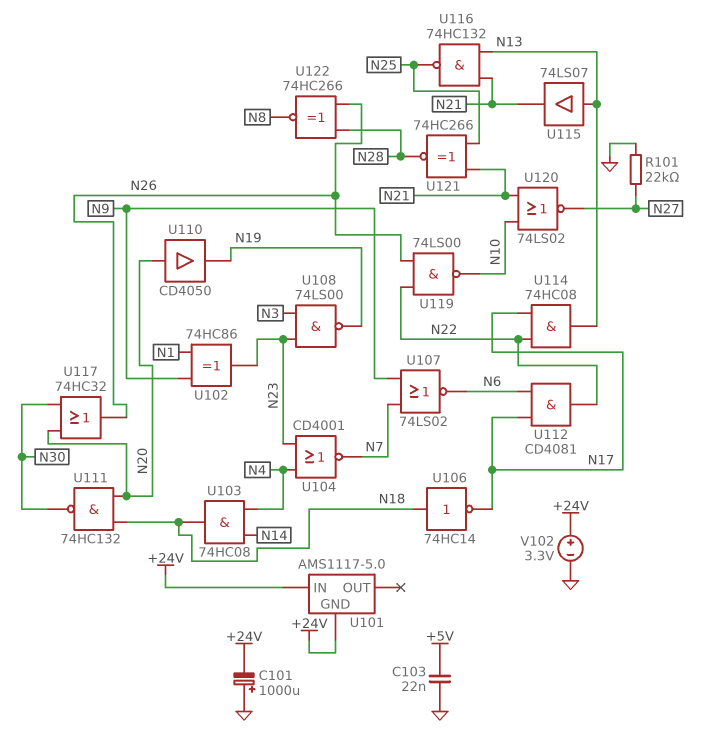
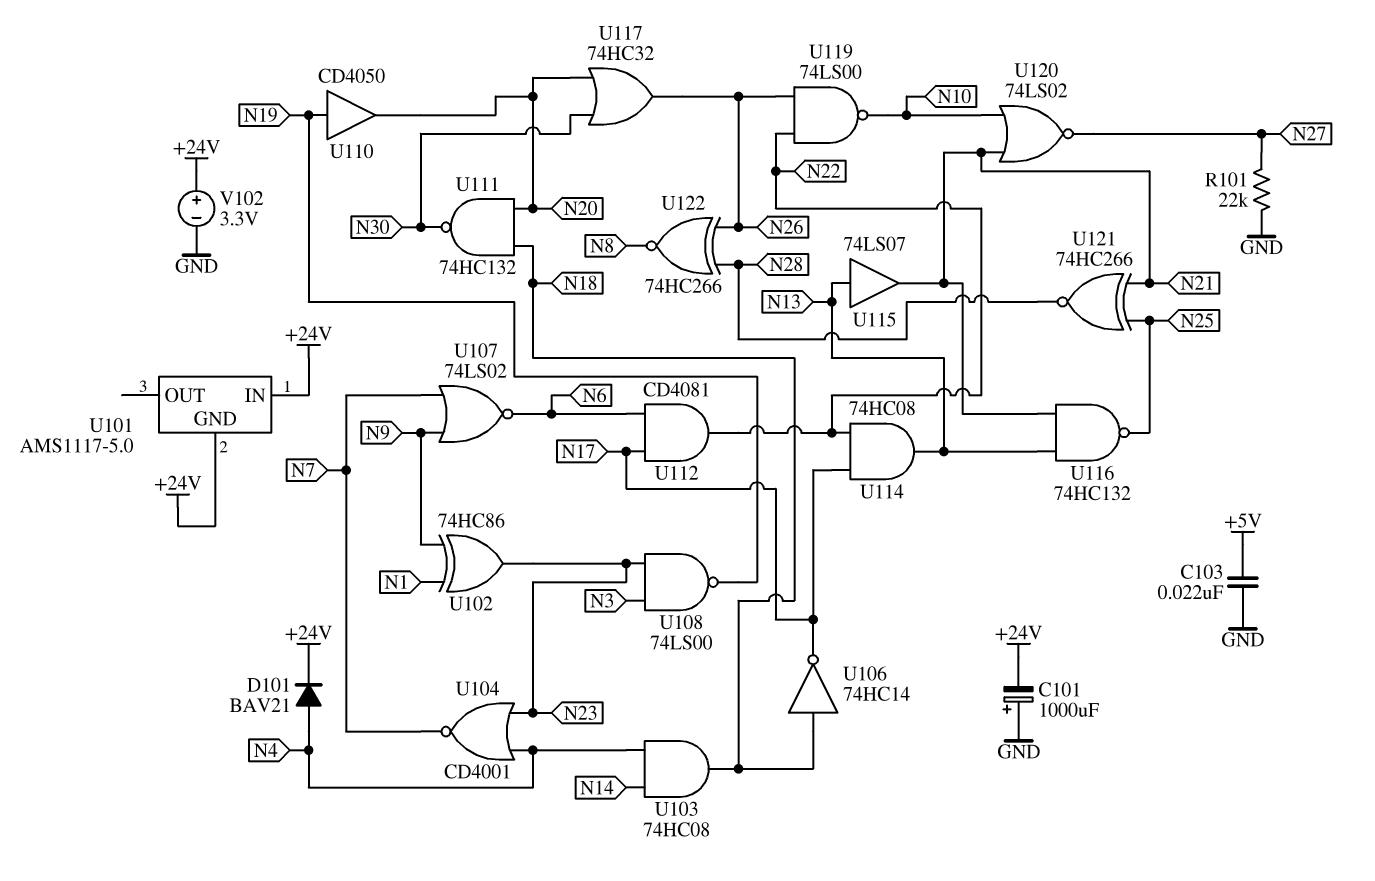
D101: none -> diode BAV21 (A N4, K +24V)
U110: buffer CD4050 (in N20, out N19) -> buffer CD4050 (in N19, out N20)

